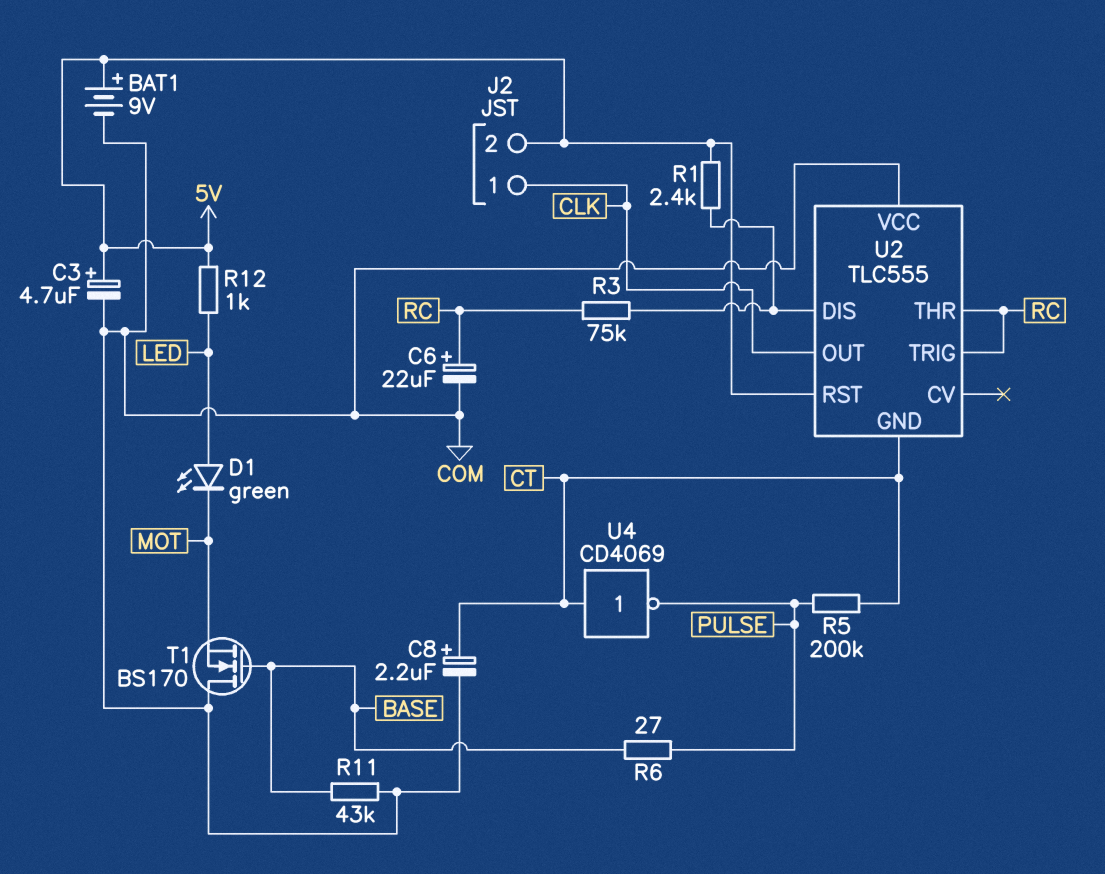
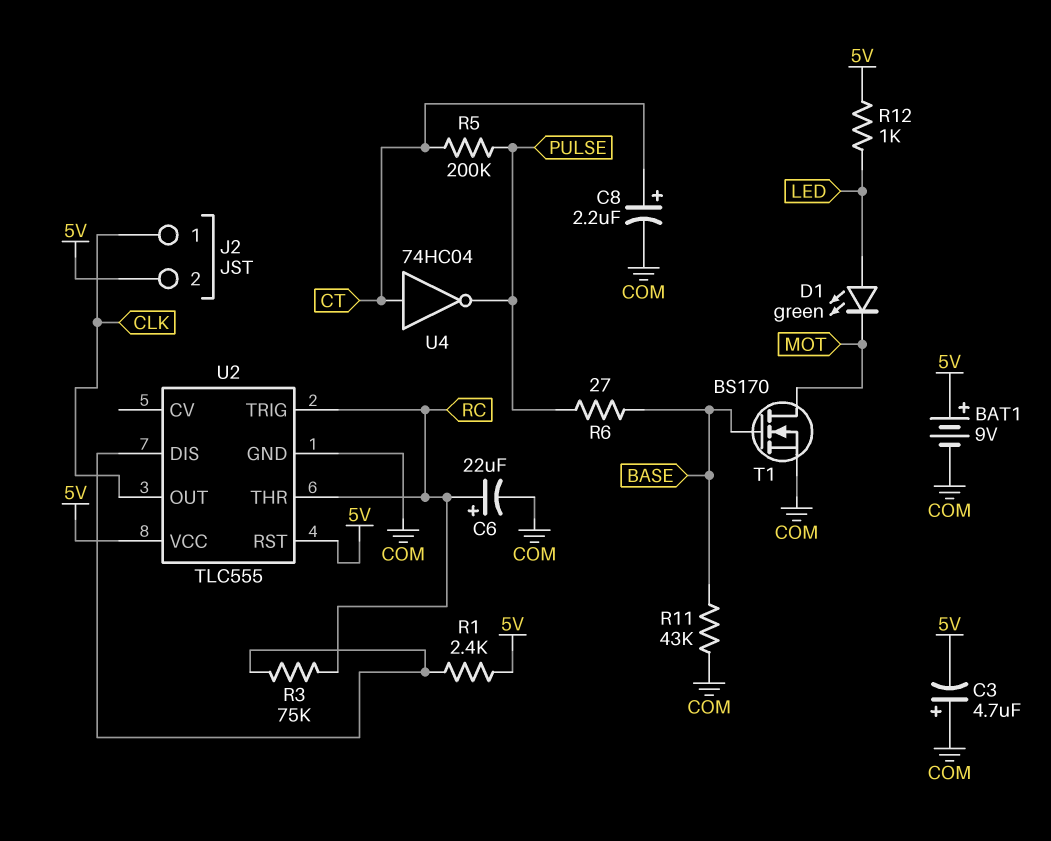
C3: 4.7uF (plus 5V, minus COM) -> 4.7uF (plus COM, minus 5V)
T1: NMOS BS170 (G BASE, D COM, S MOT) -> NMOS BS170 (G BASE, D MOT, S COM)
U2 pin GND: CT -> COM
U2 pin VCC: COM -> 5V
U4: NOT CD4069 (in CT, out PULSE) -> NOT 74HC04 (in CT, out PULSE)

